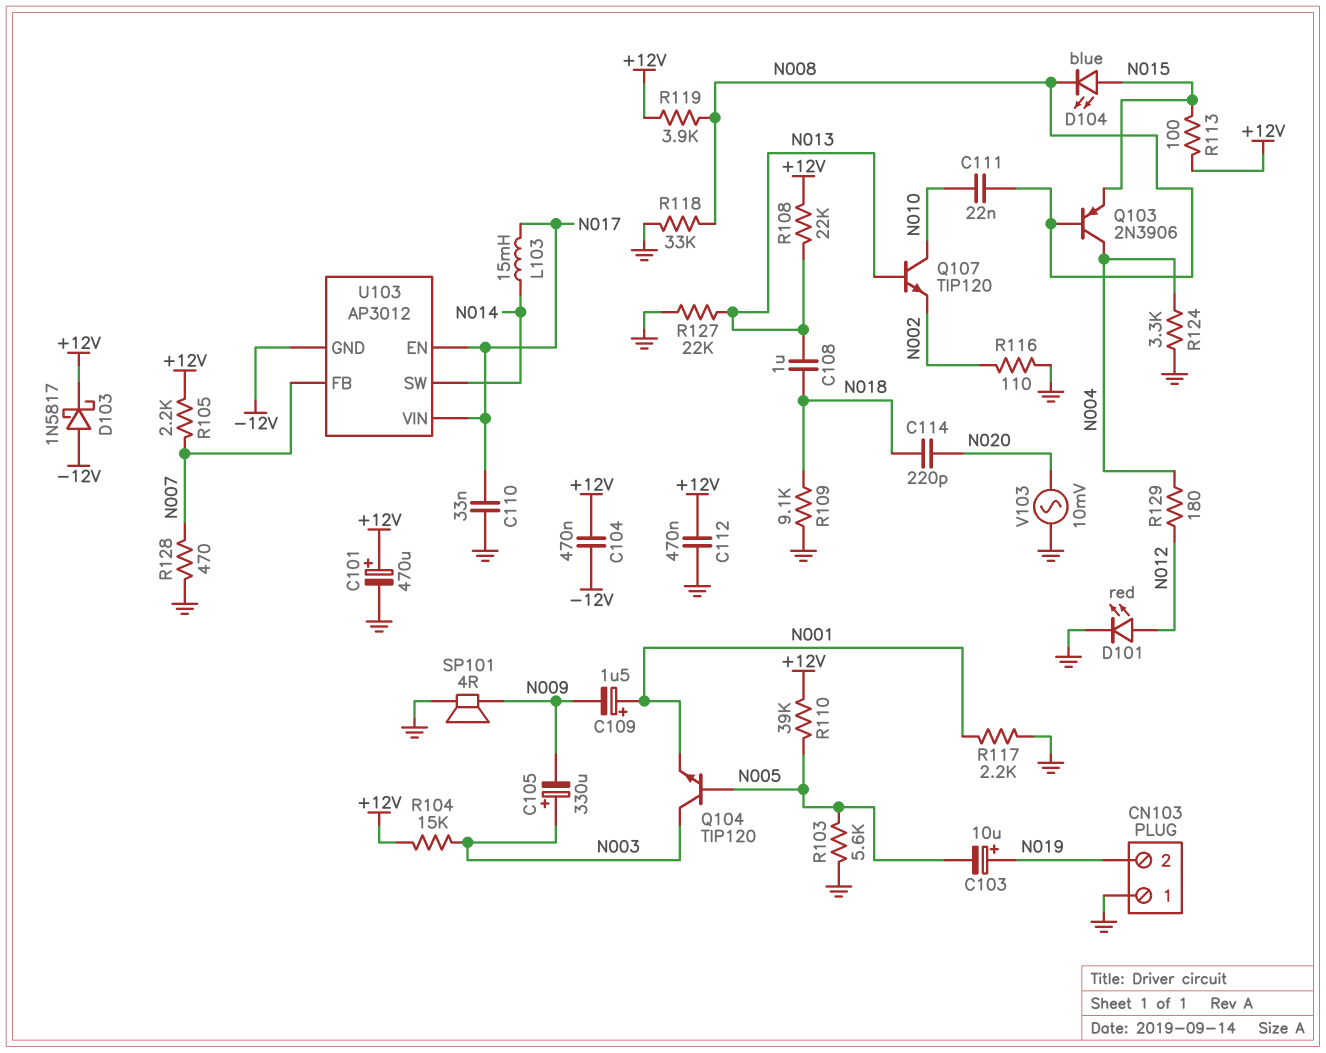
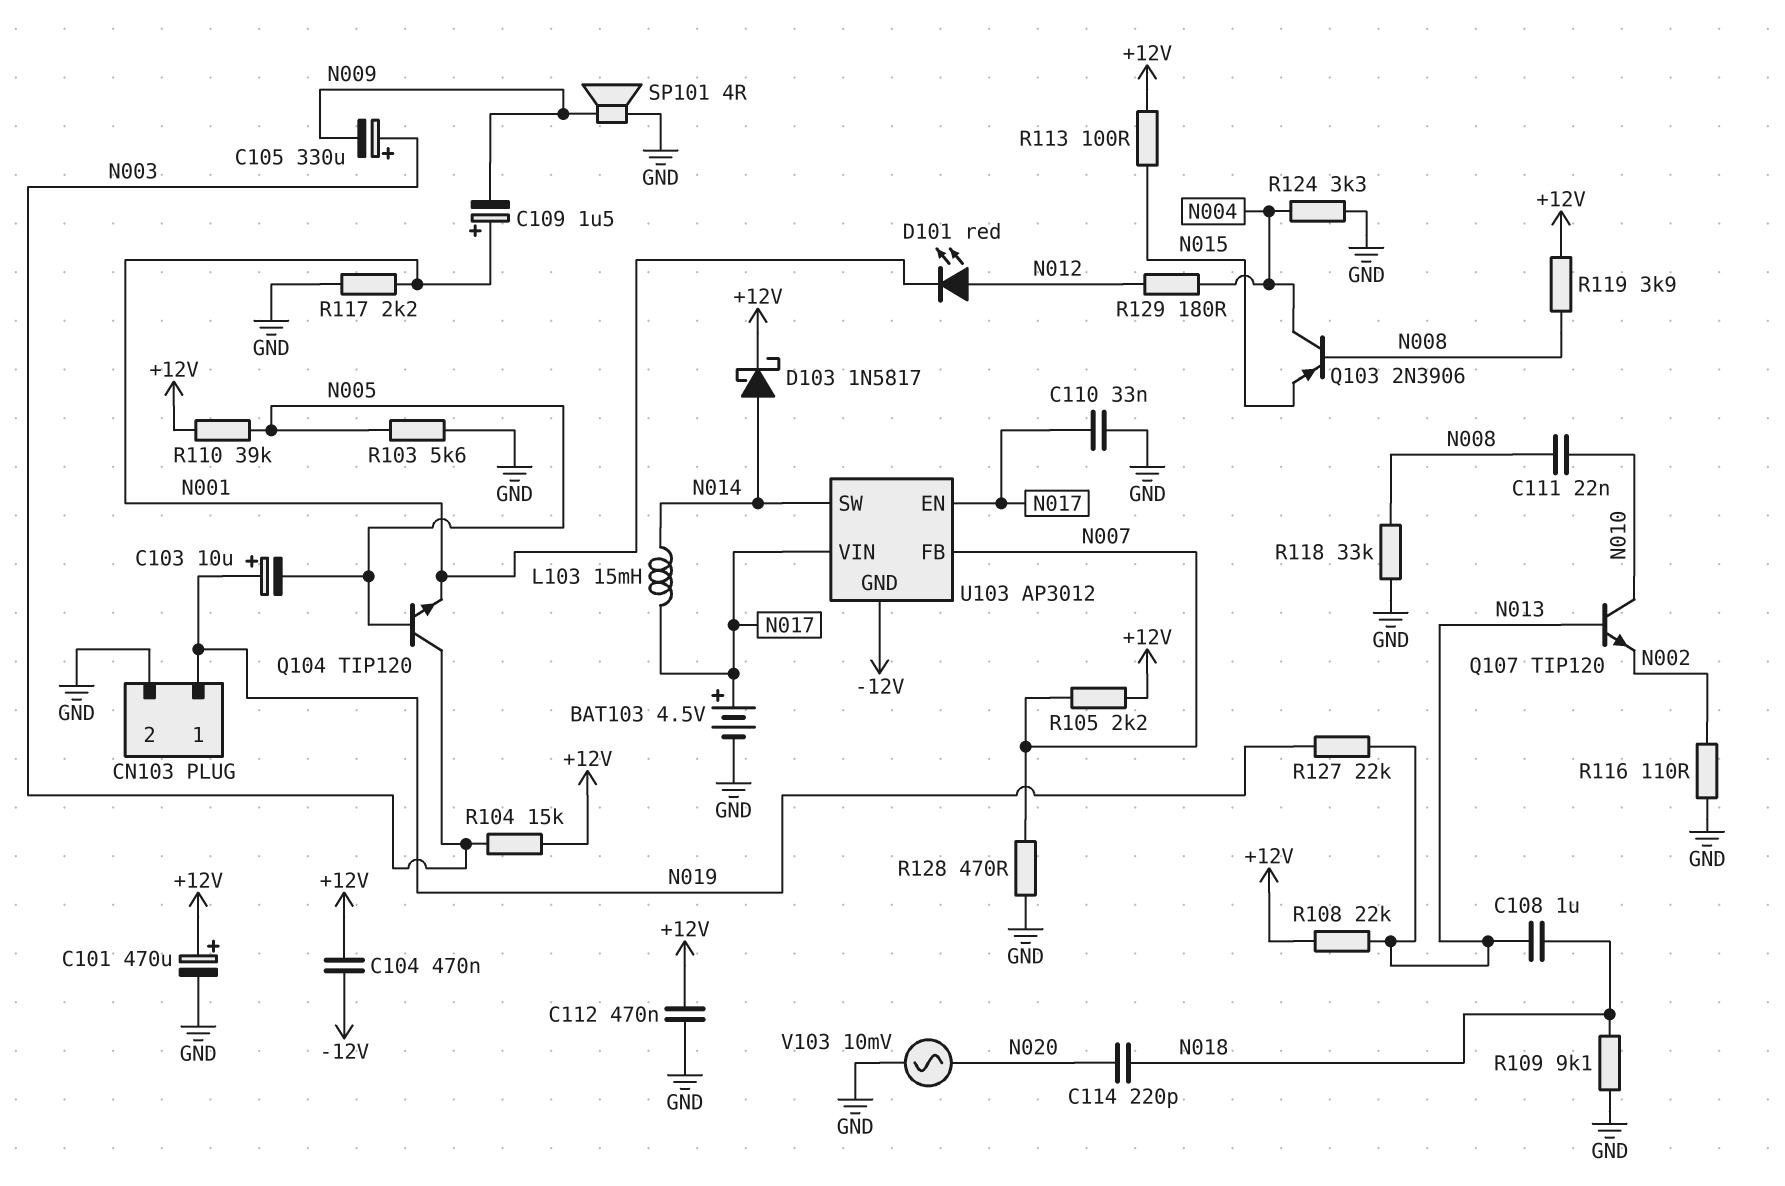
BAT103: none -> 4.5V (plus N017, minus GND)
CN103 pin 1: GND -> N019
CN103 pin 2: N019 -> GND
D101: LED red (A N012, K GND) -> LED red (A N012, K N001)
D103: schottky 1N5817 (A -12V, K +12V) -> schottky 1N5817 (A N014, K +12V)
D104: LED blue (A N015, K N008) -> none
R127: 22k (GND, N013) -> 22k (N013, N019)

